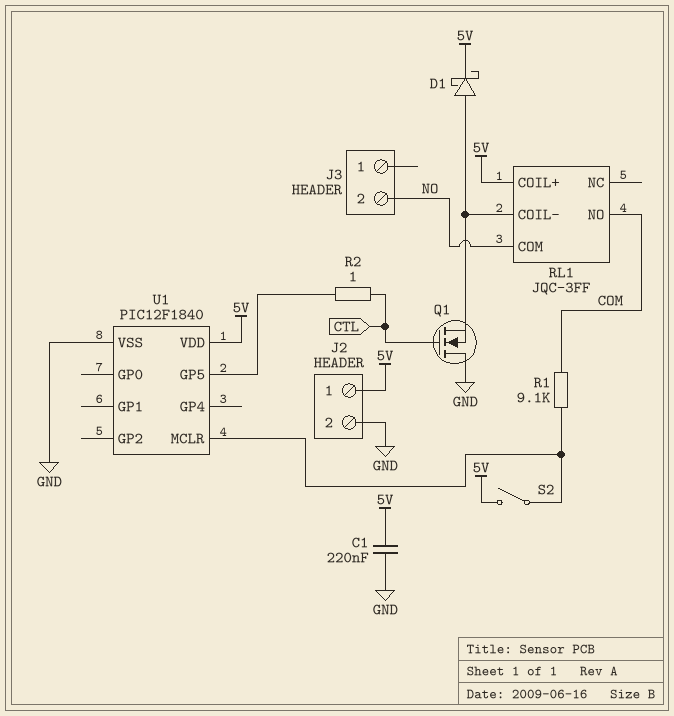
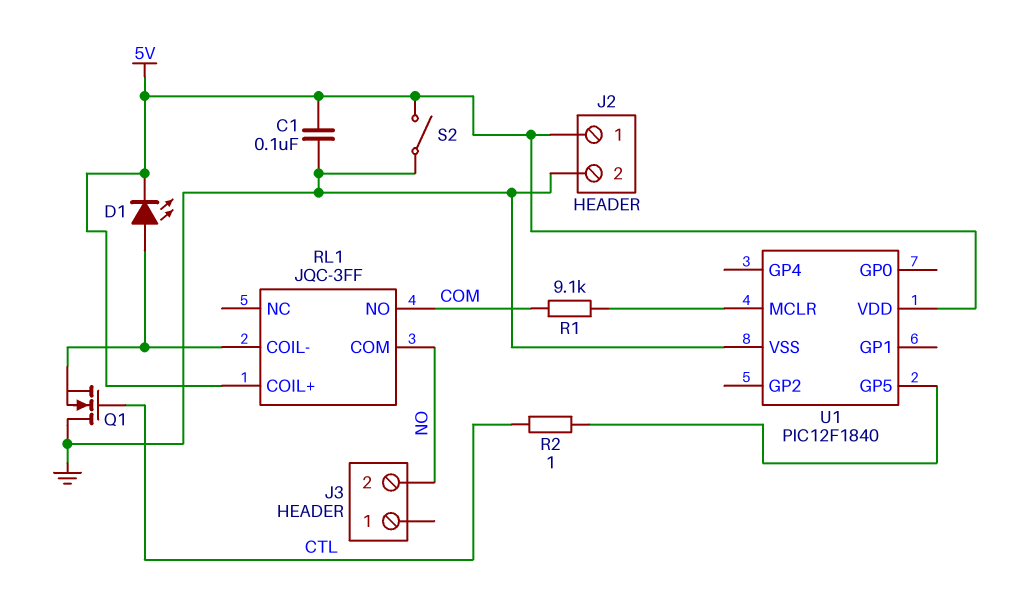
C1: 220nF (5V, GND) -> 100nF (5V, GND)
D1: schottky (A RL1/COIL-, K 5V) -> LED (A RL1/COIL-, K 5V)
S2: switch (5V, U1/MCLR) -> switch (5V, GND)

